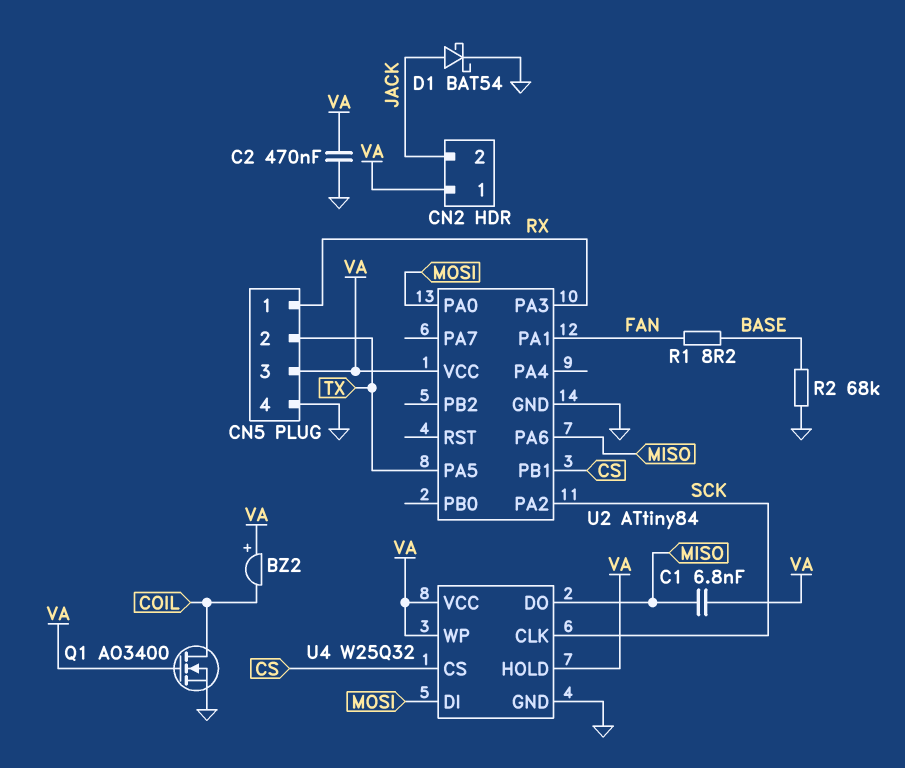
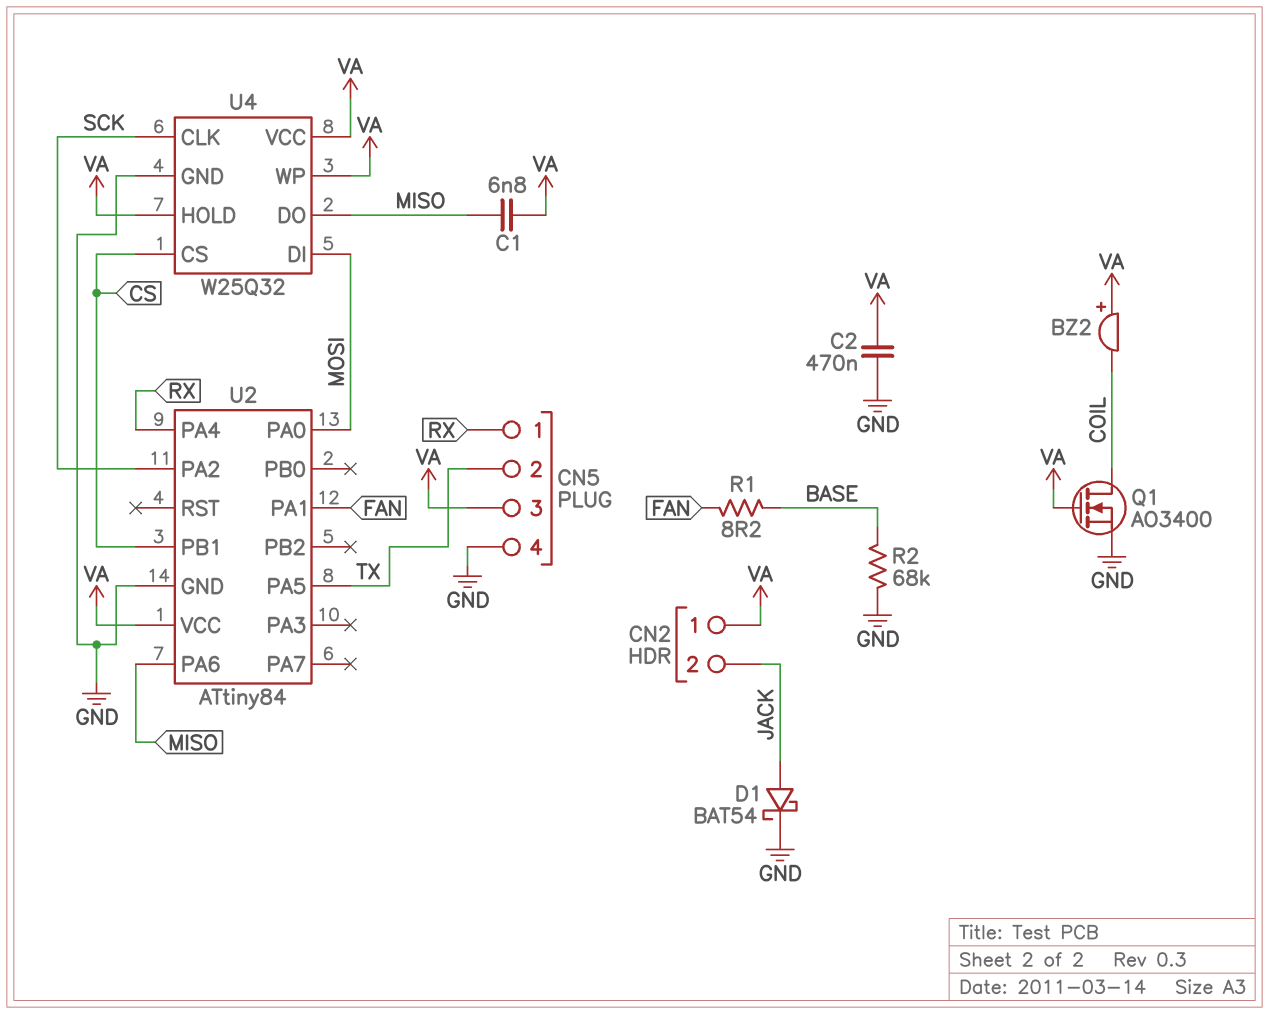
U2 pin PA3: RX -> none
U2 pin PA4: none -> RX

